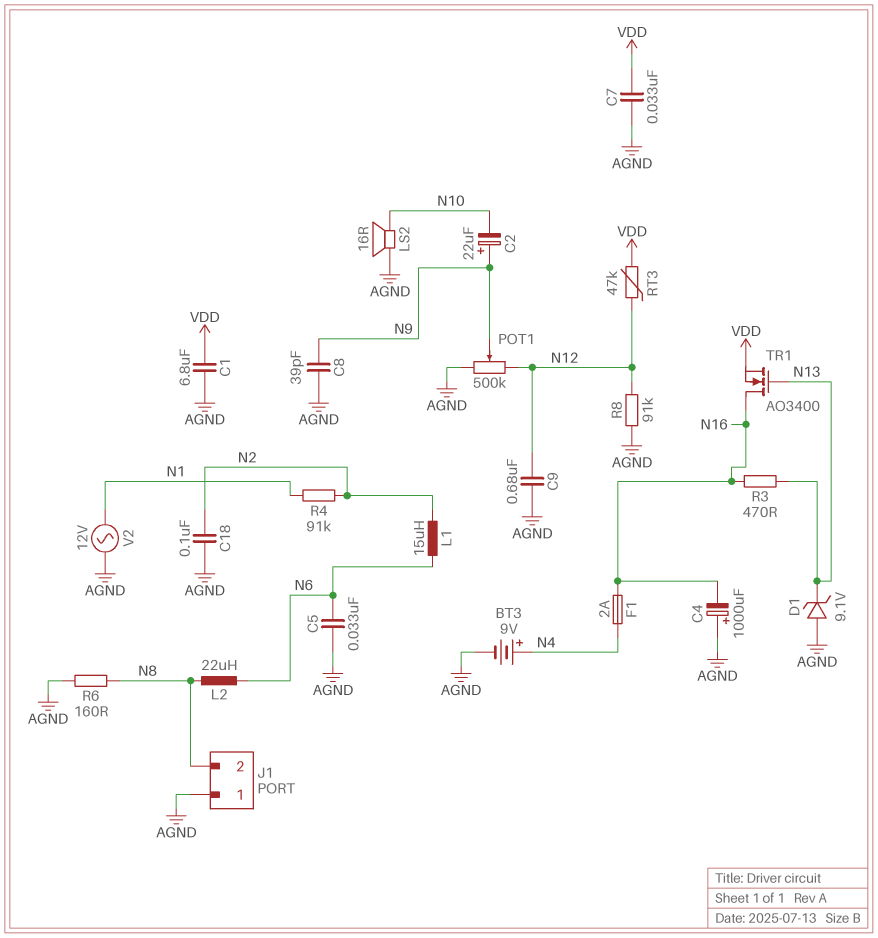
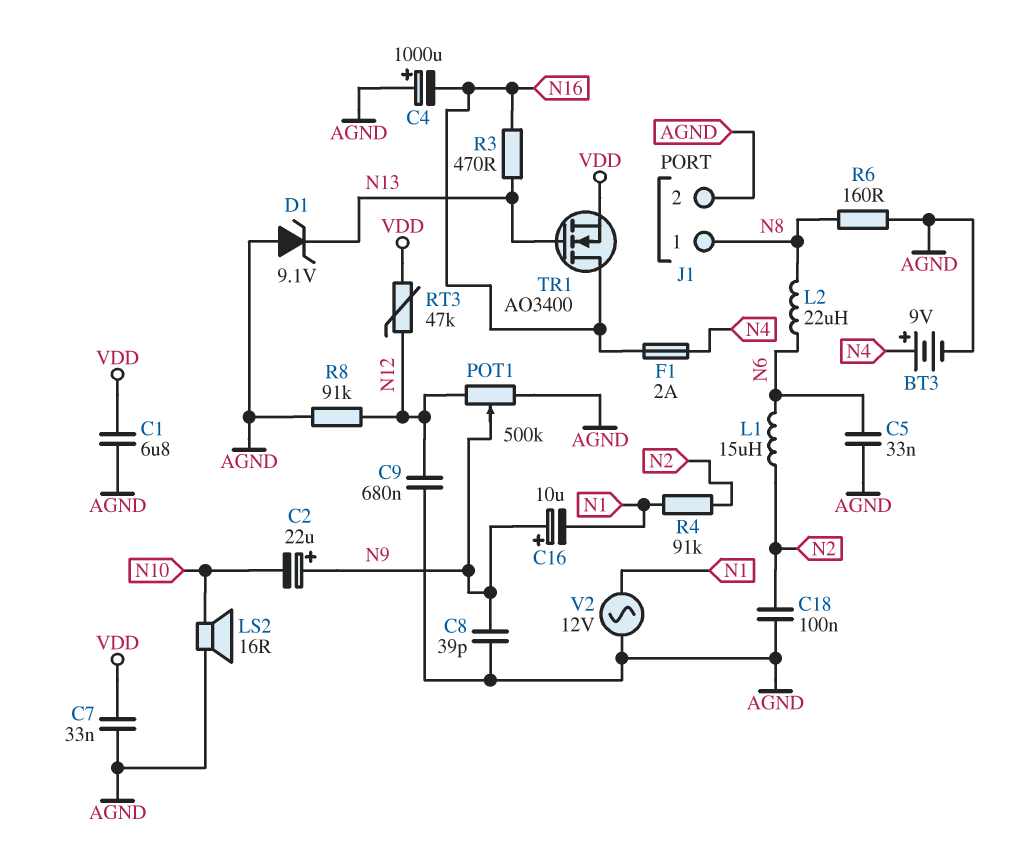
C16: none -> 10uF (plus N9, minus N1)
J1 pin 1: AGND -> N8
J1 pin 2: N8 -> AGND

